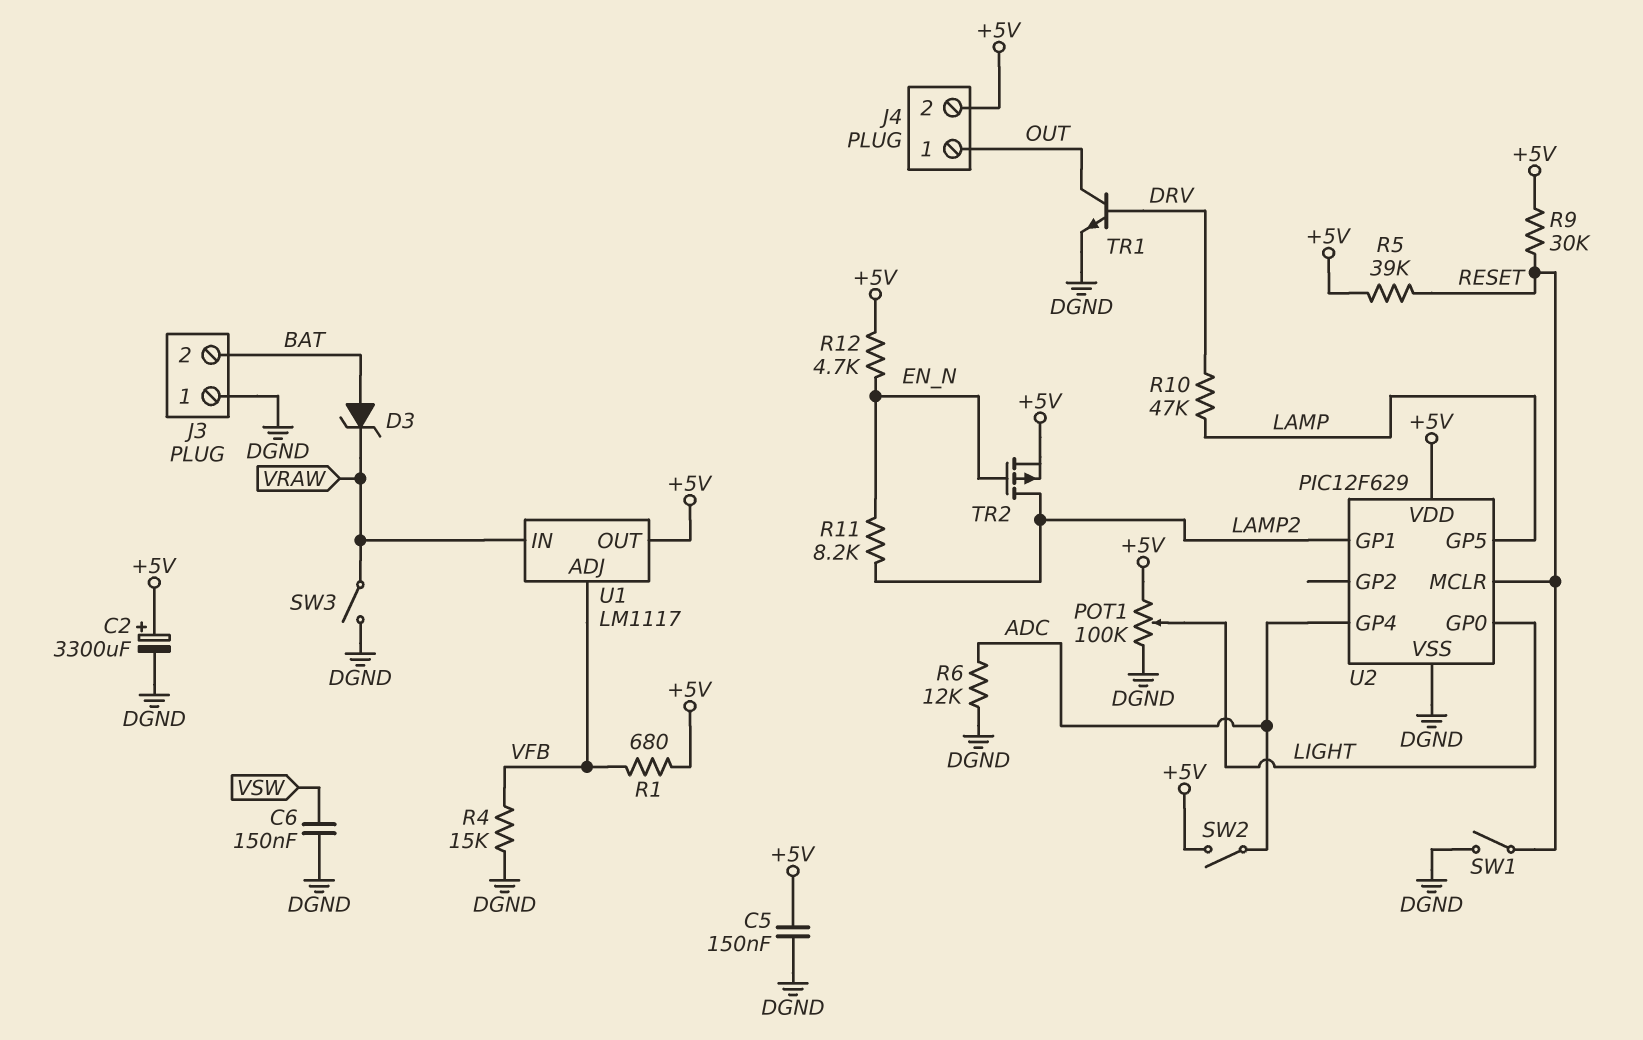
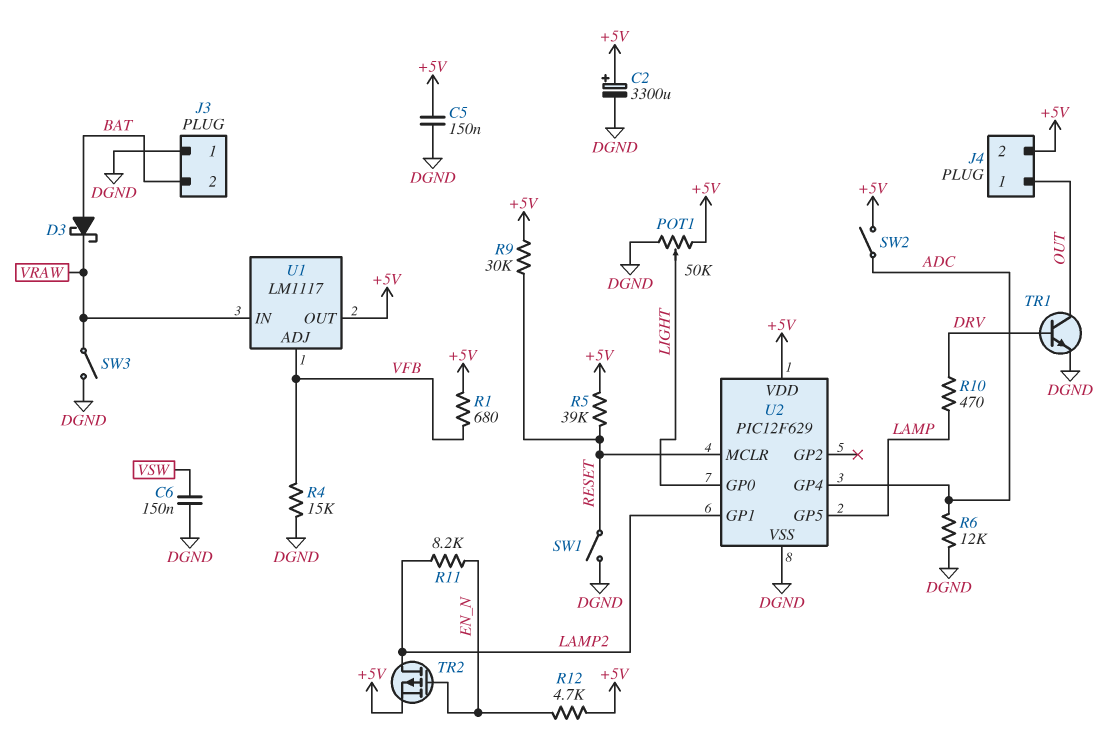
D3: zener (A BAT, K VRAW) -> schottky (A BAT, K VRAW)
POT1: 100k (+5V, DGND, wiper LIGHT) -> 50k (+5V, DGND, wiper LIGHT)
R10: 47k (DRV, LAMP) -> 470 (DRV, LAMP)

